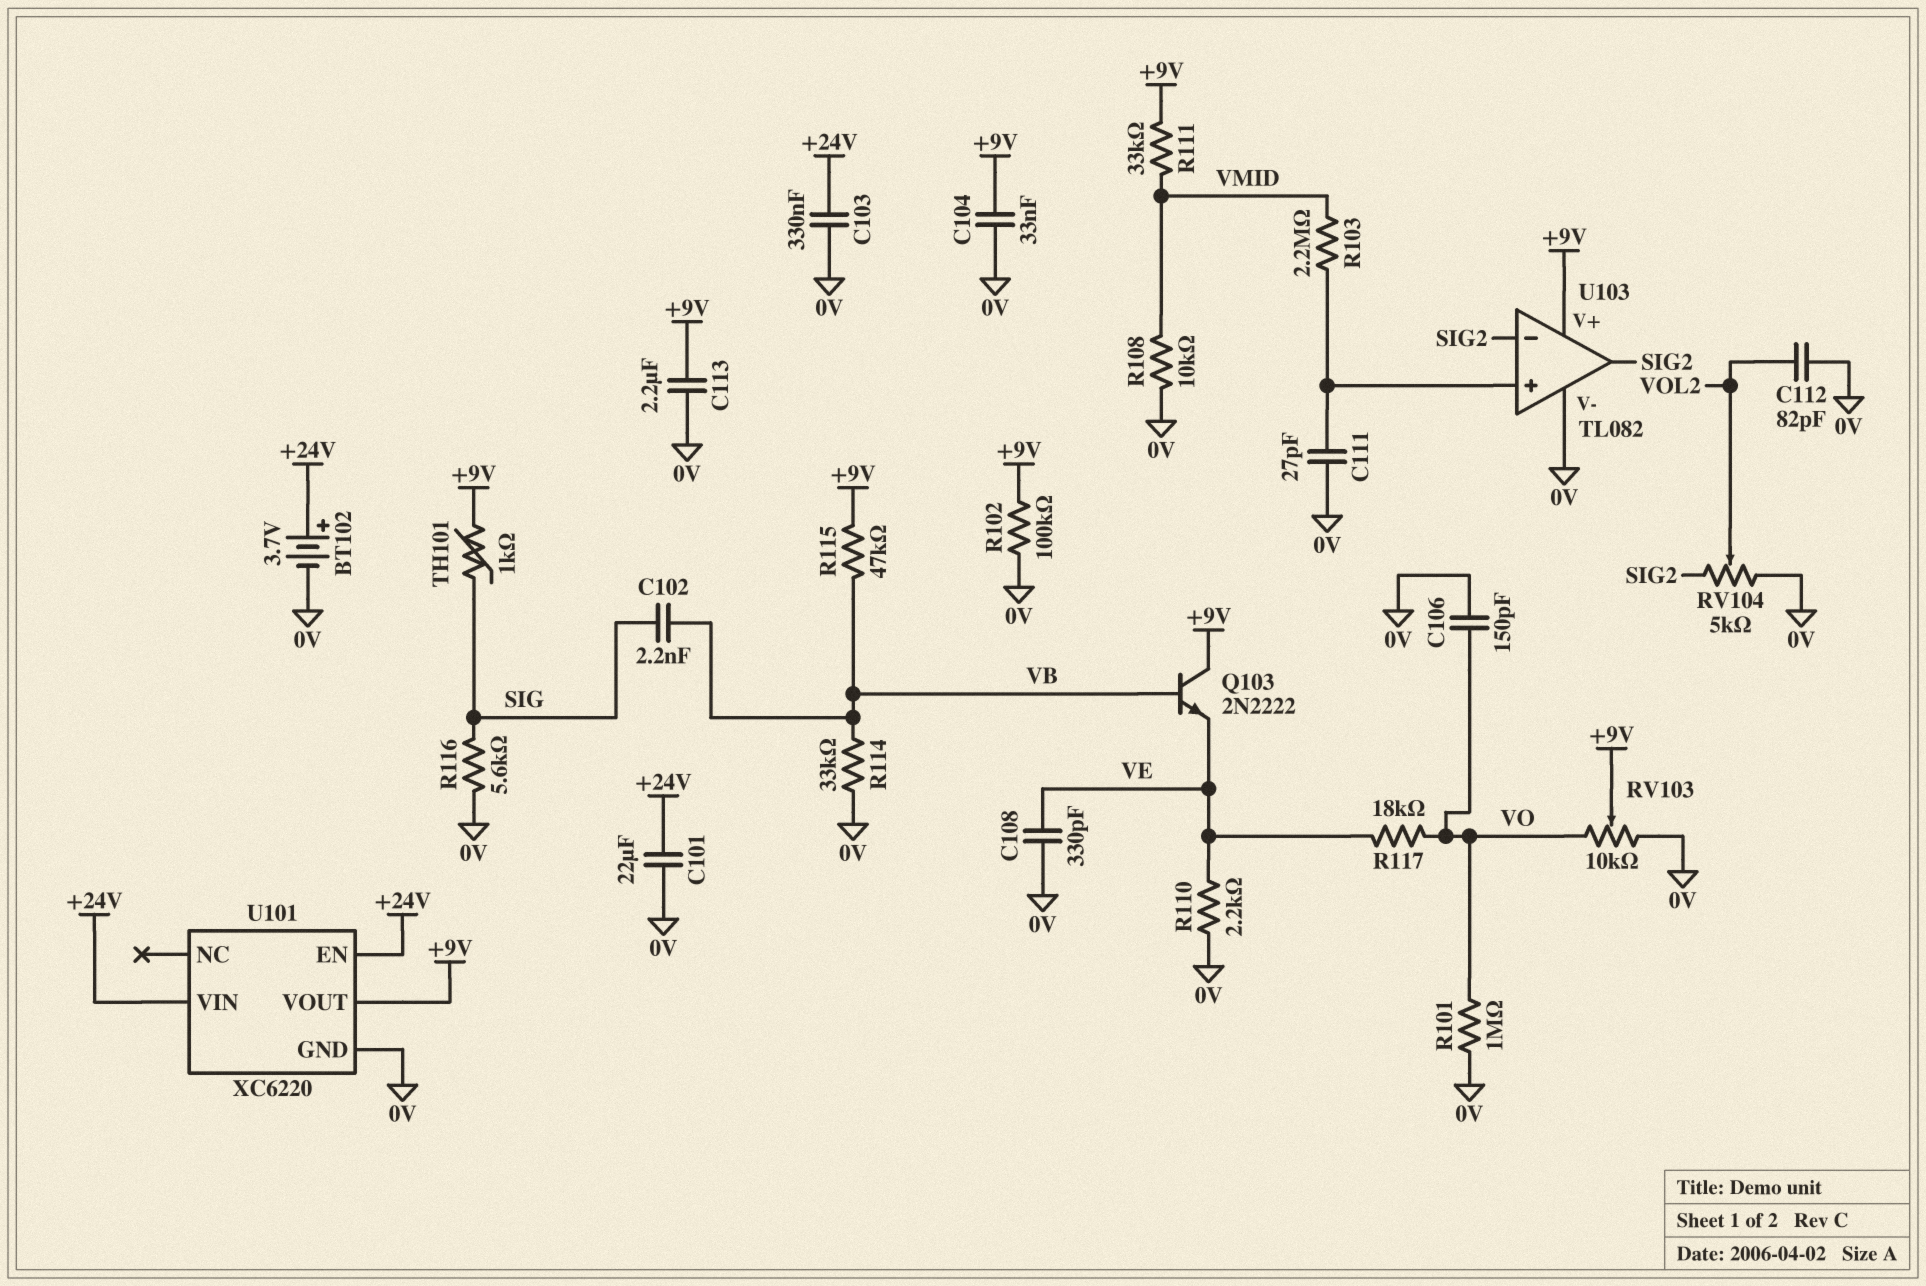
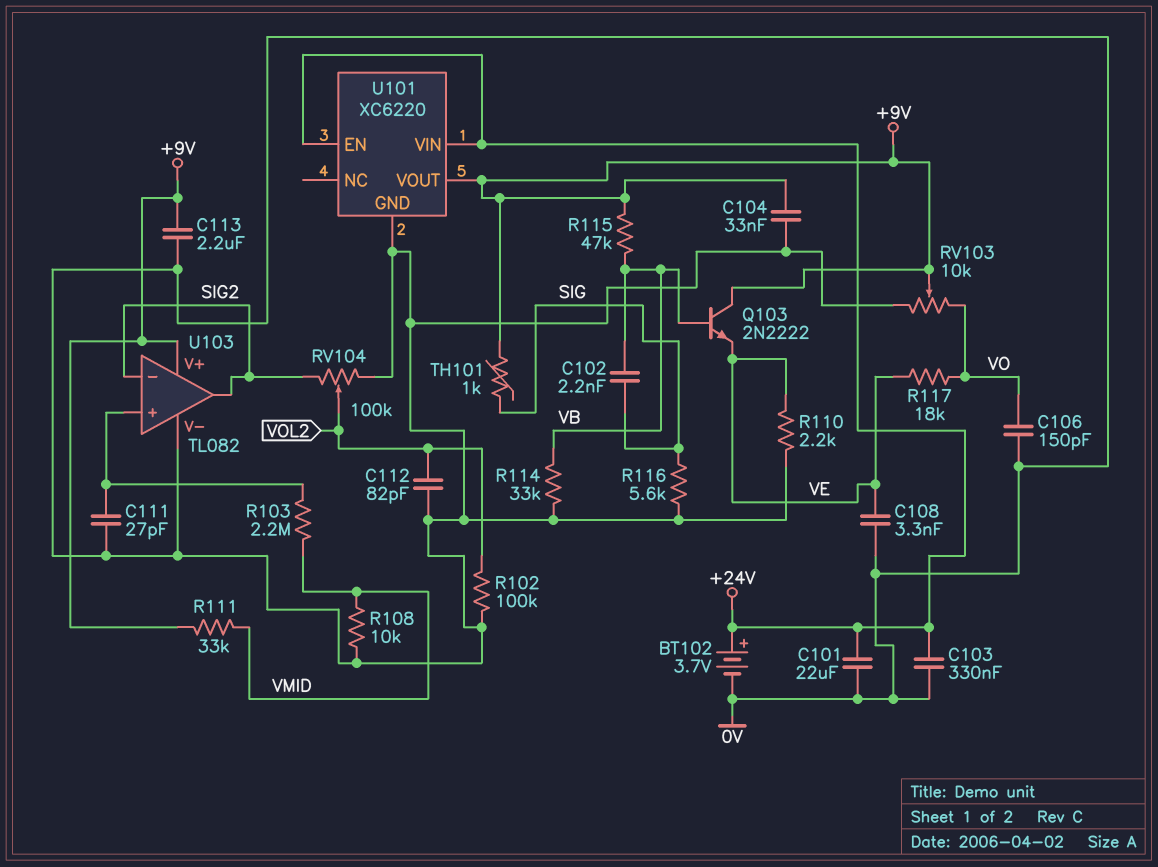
C108: 330pF (0V, VE) -> 3.3nF (0V, VE)
R101: 1M (0V, VO) -> none
R102: 100k (+9V, 0V) -> 100k (0V, VOL2)
RV104: 5k (0V, SIG2, wiper VOL2) -> 100k (0V, SIG2, wiper VOL2)

